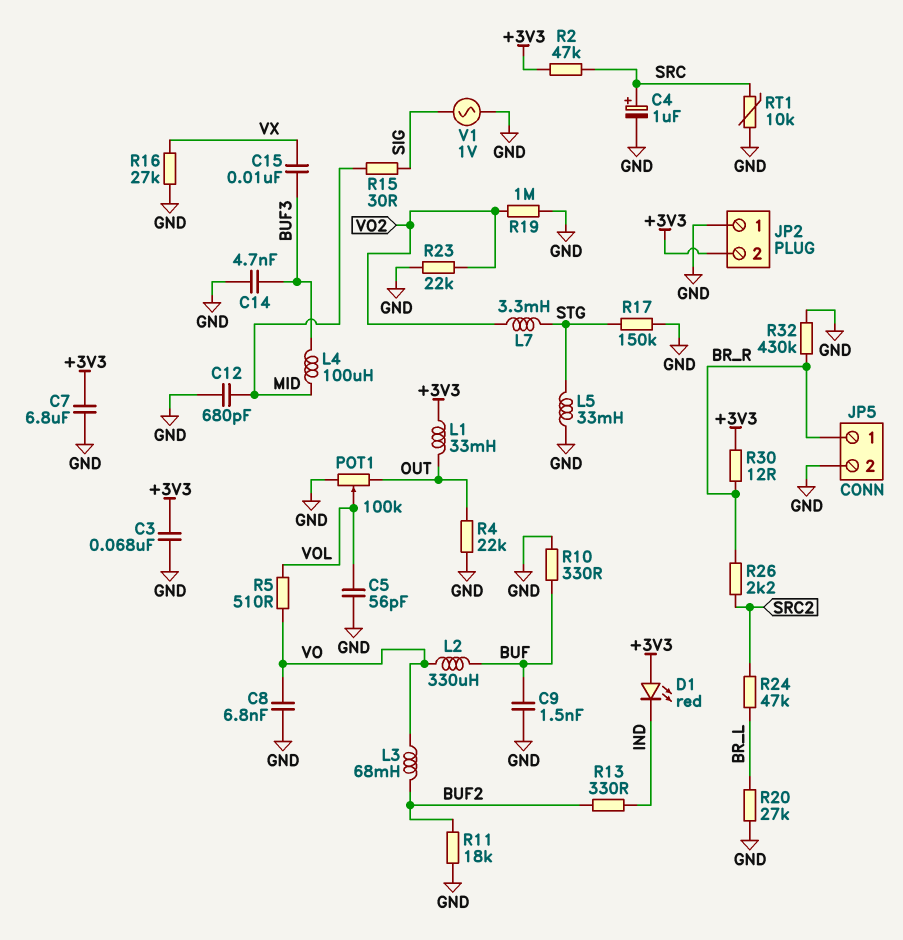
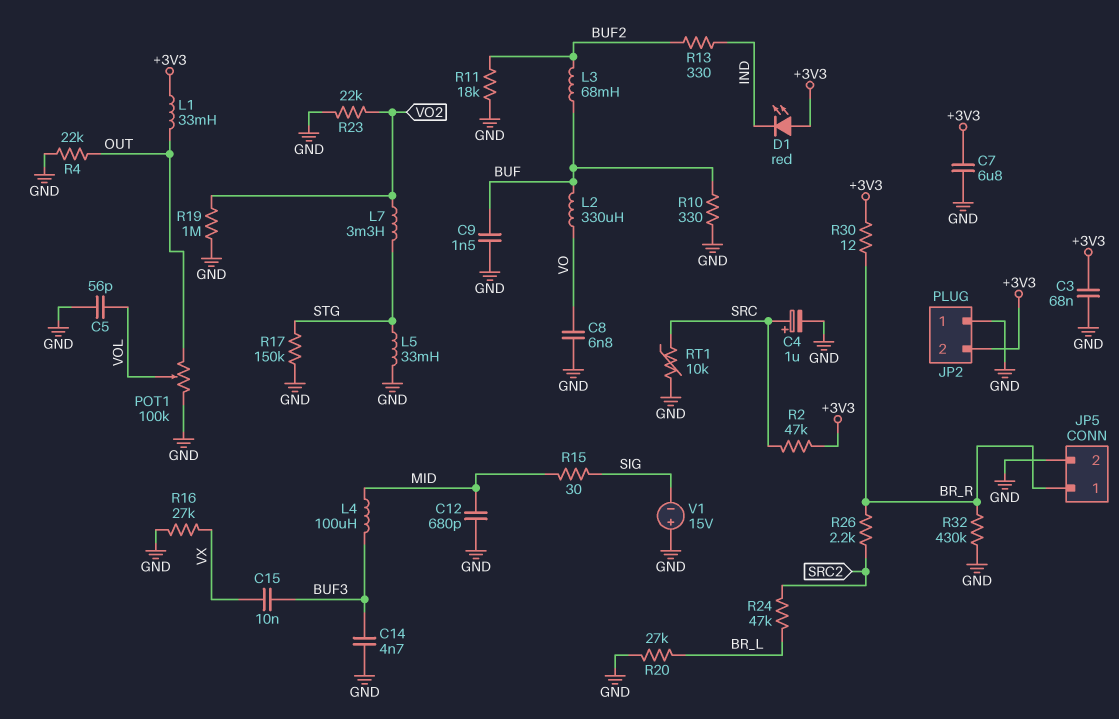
L3: 68mH (BUF2, VO) -> 68mH (BUF, BUF2)
R5: 510 (VO, VOL) -> none
V1: AC 1V (GND, SIG) -> 15V (plus GND, minus SIG)

